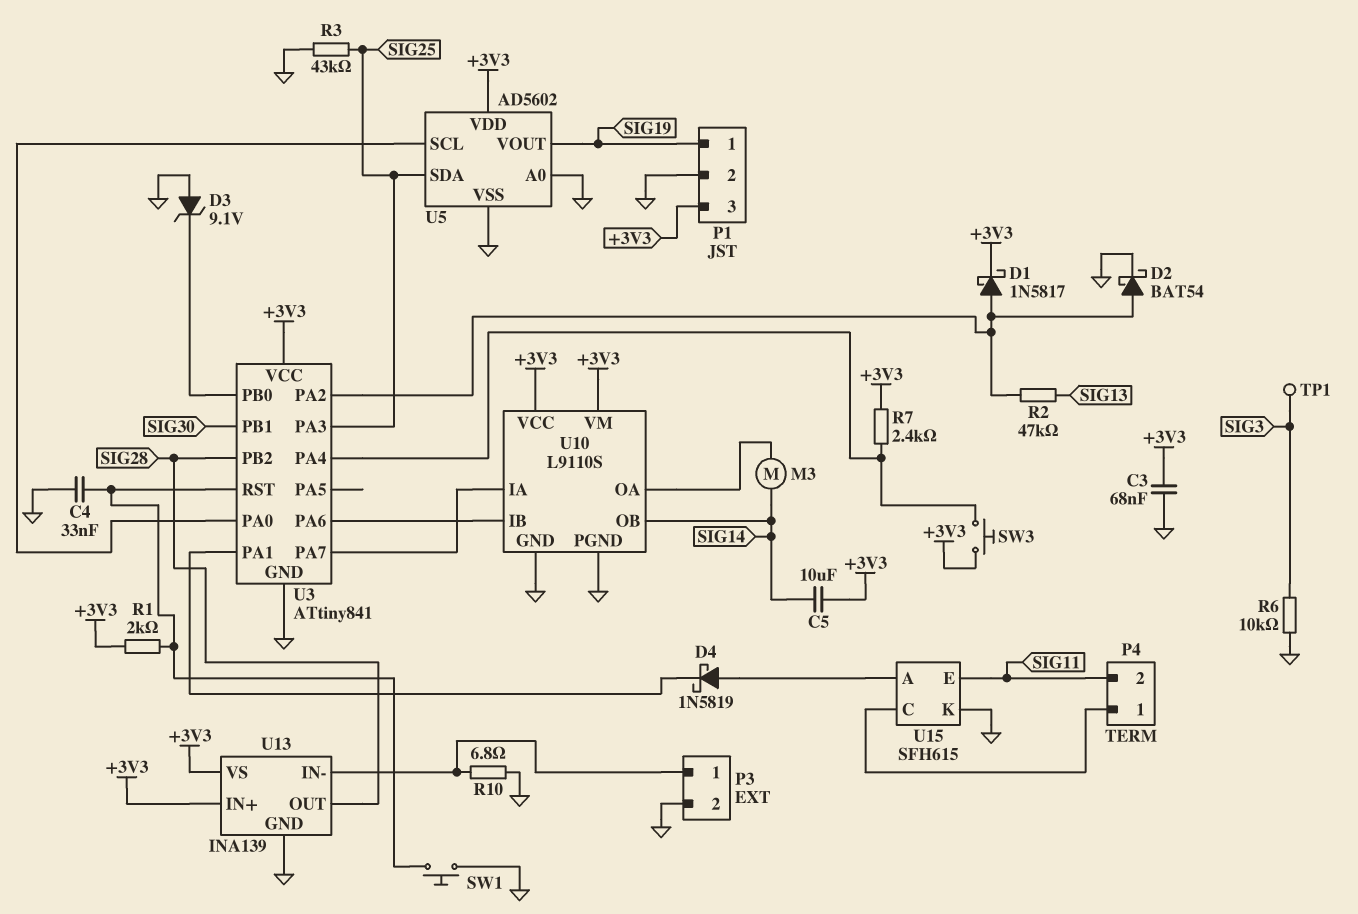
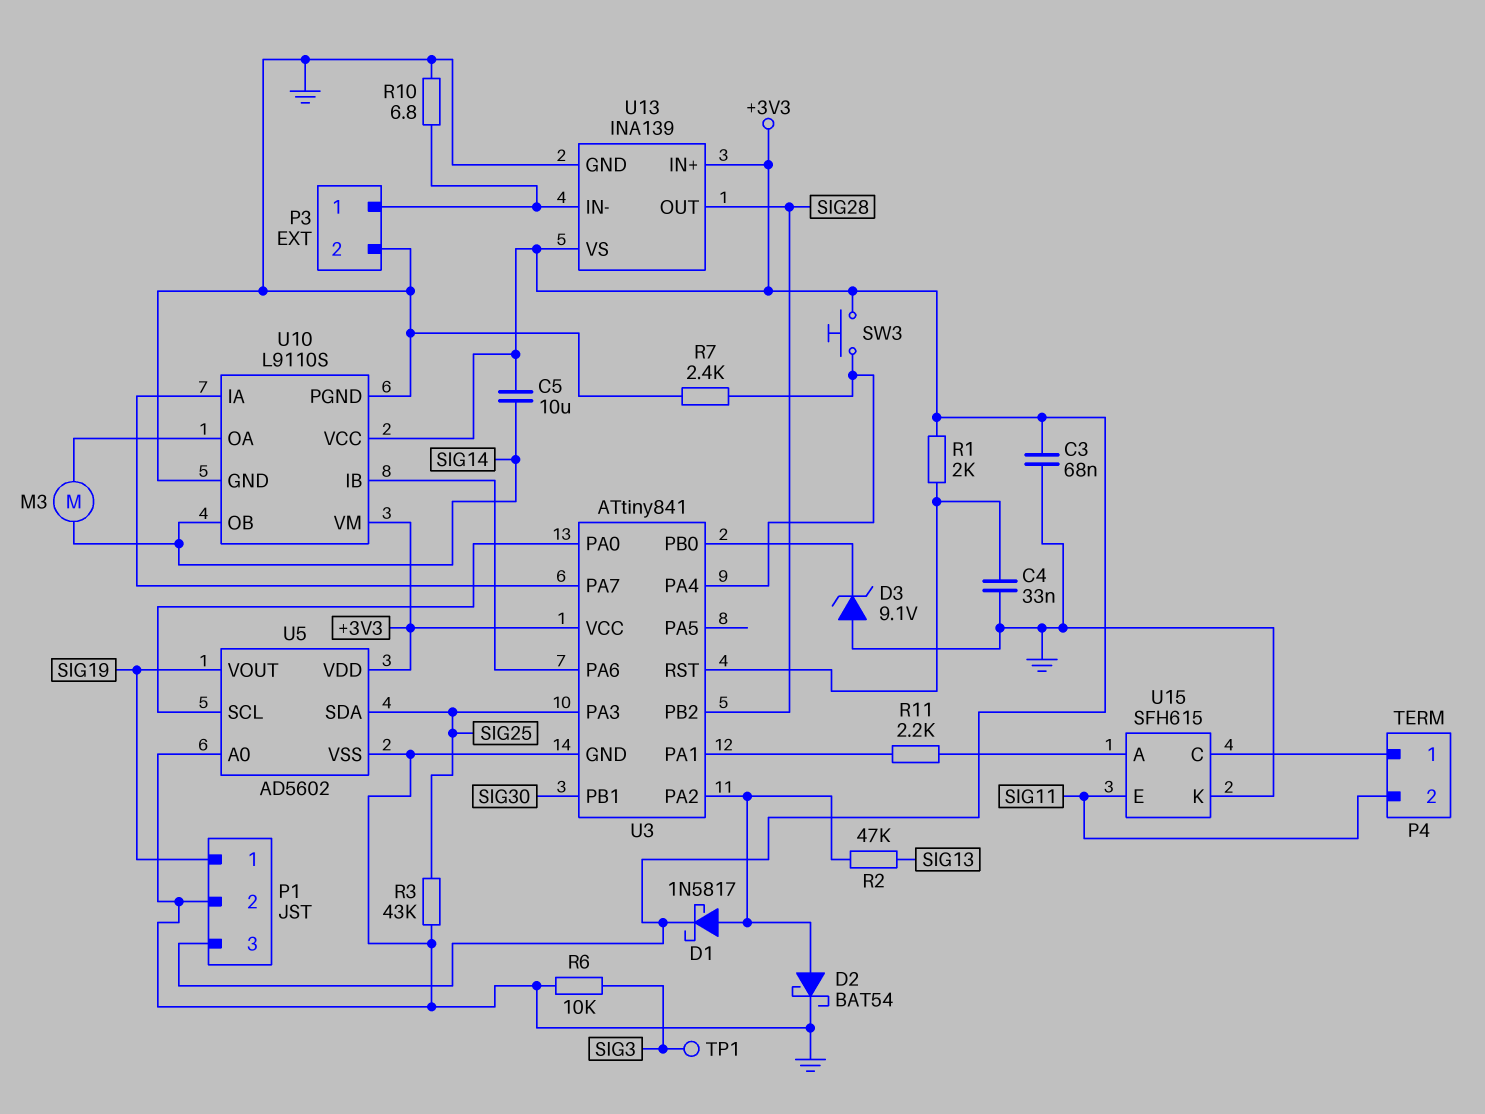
D4: schottky 1N5819 (A U15/A, K U3/PA1) -> none
R7: 2.4k (+3V3, U3/PA4) -> 2.4k (GND, U3/PA4)
R11: none -> 2.2k (U3/PA1, U15/A)
SW1: button (GND, U3/RST) -> none

